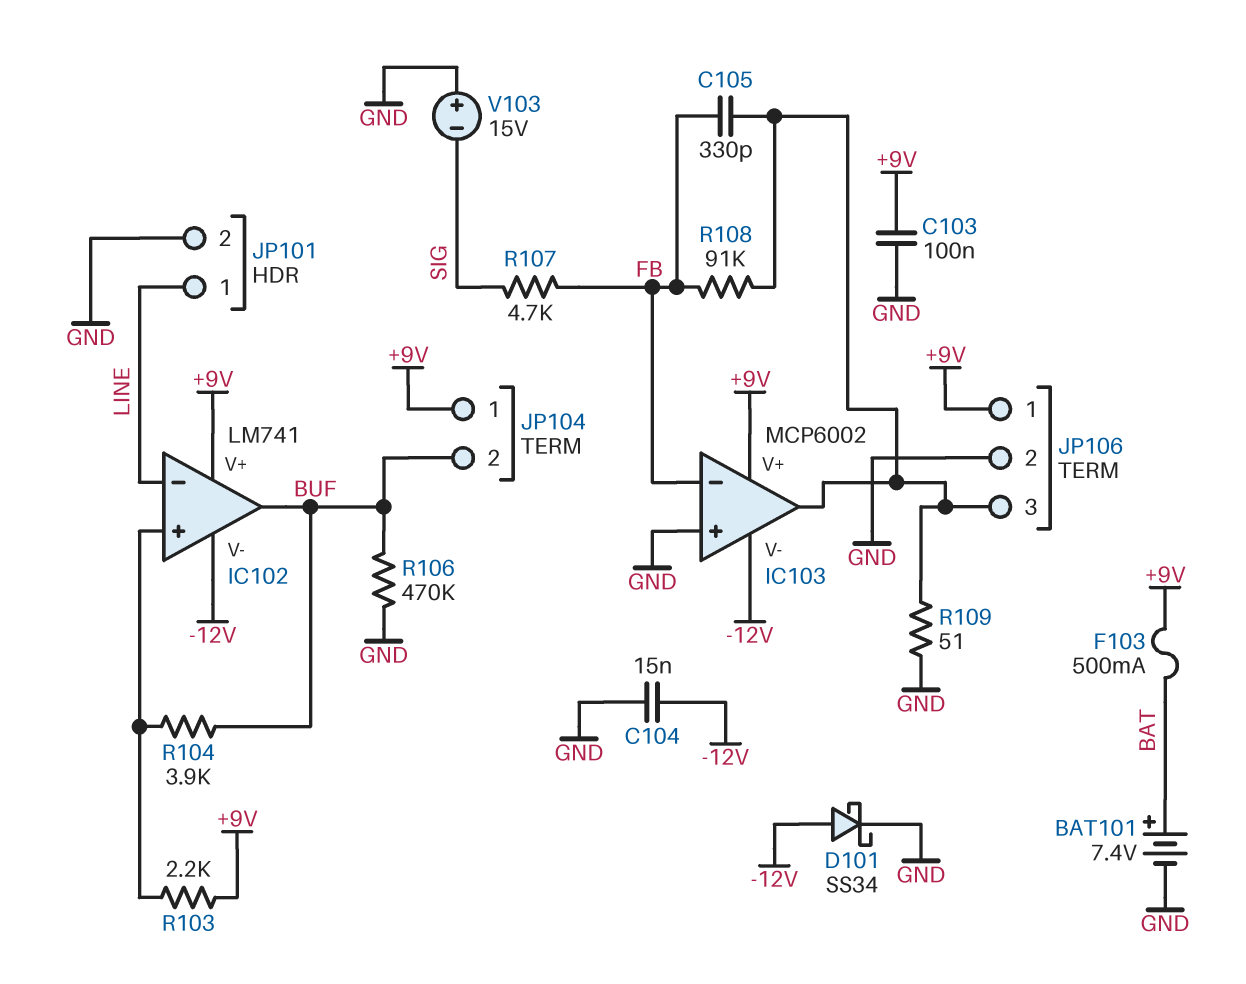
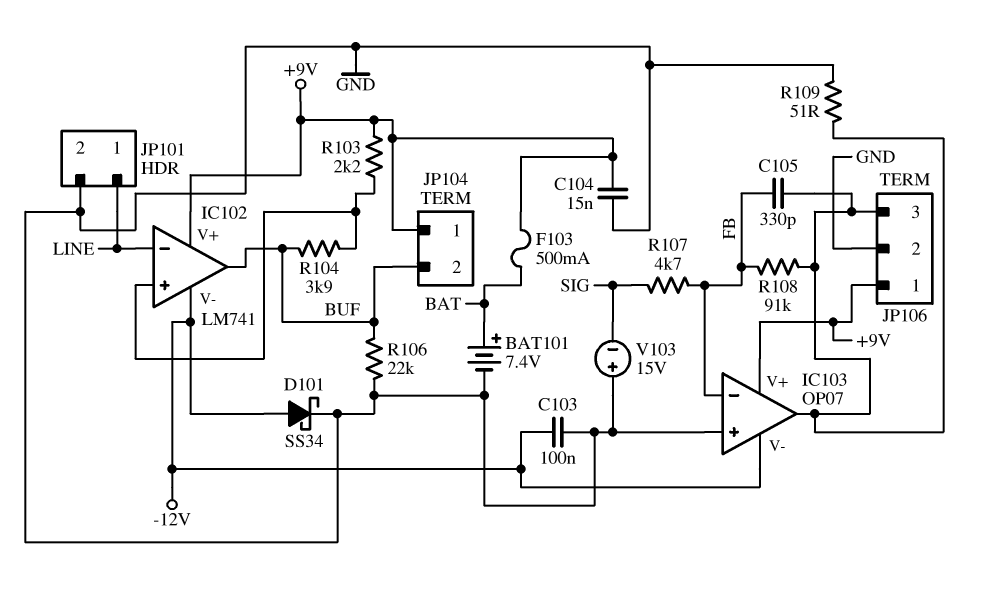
C103: 100nF (+9V, GND) -> 100nF (-12V, GND)
C104: 15nF (-12V, GND) -> 15nF (+9V, GND)
IC103: MCP6002 -> OP07
R106: 470k (BUF, GND) -> 22k (BUF, GND)

